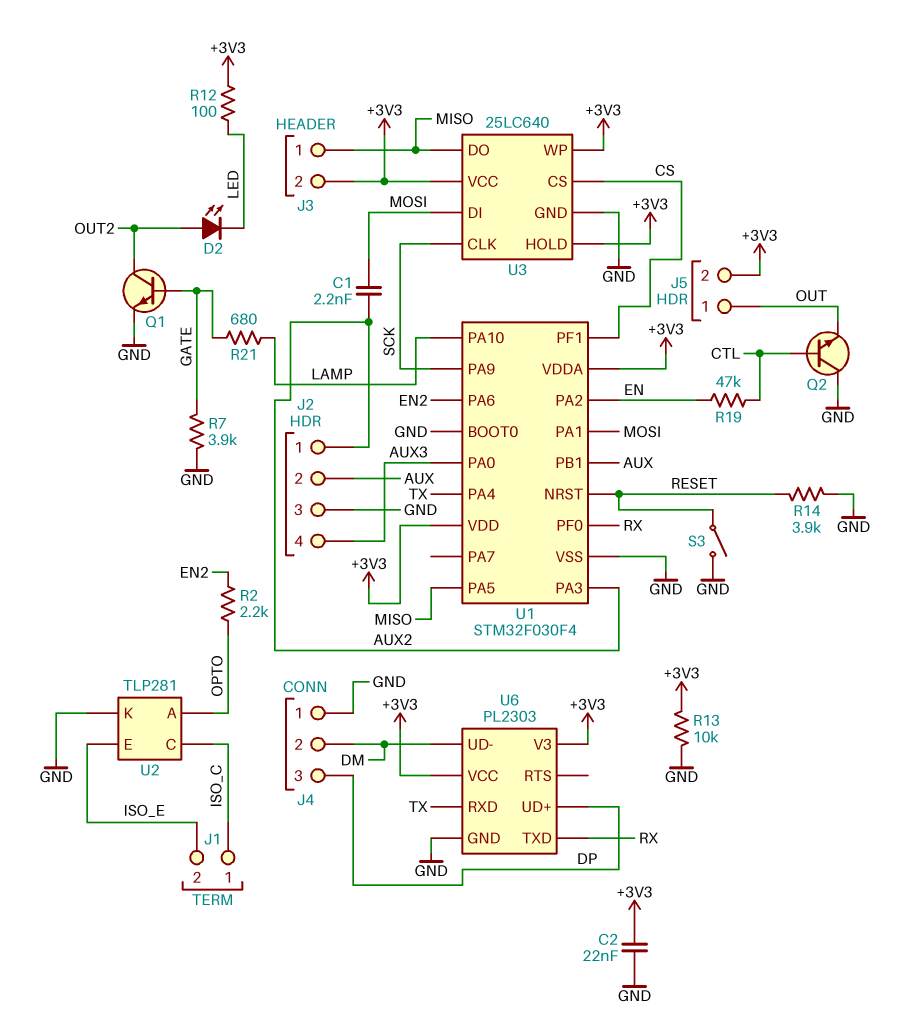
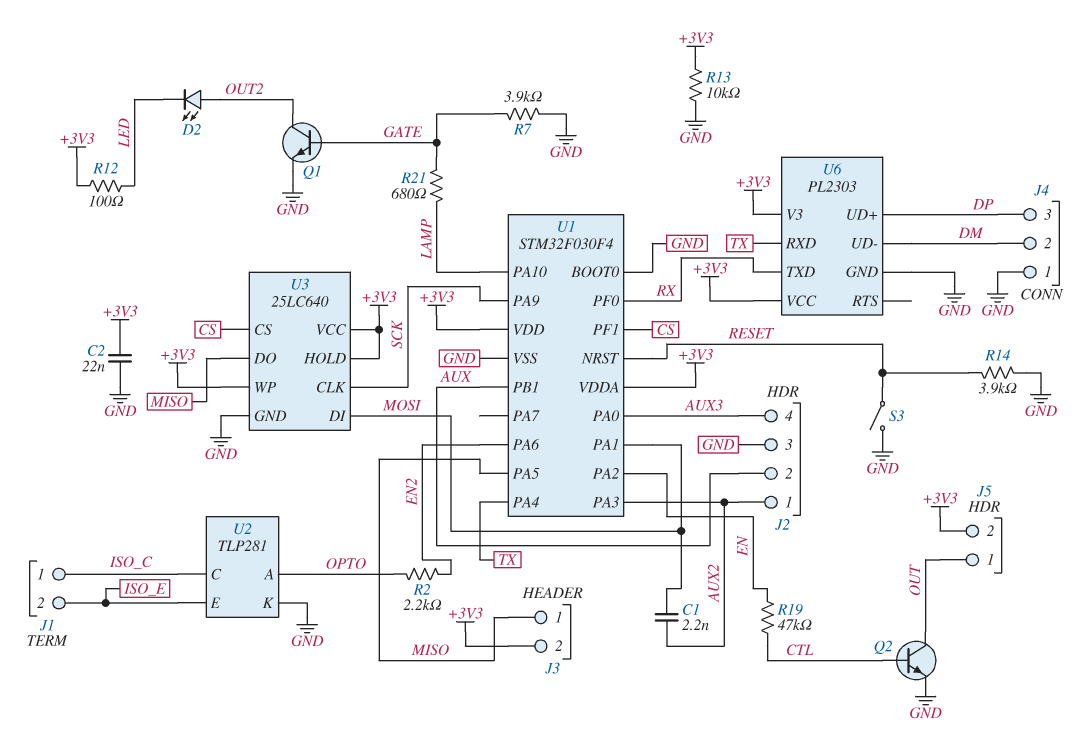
Q2: NPN (B CTL, C GND, E OUT) -> NPN (B CTL, C OUT, E GND)

